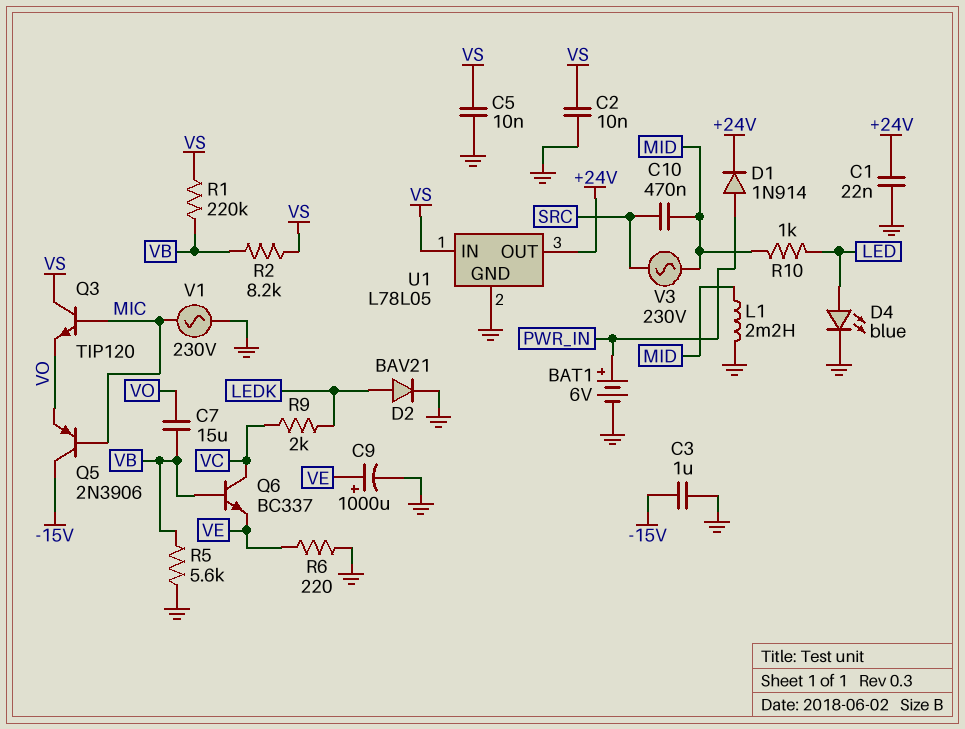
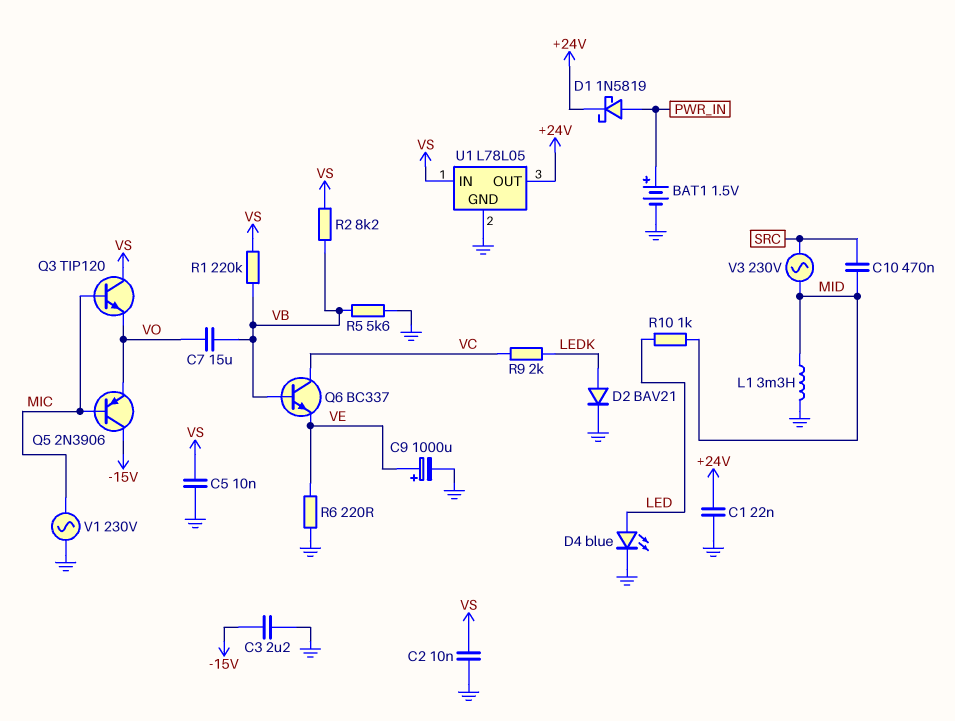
BAT1: 6V (plus PWR_IN, minus GND) -> 1.5V (plus PWR_IN, minus GND)
C3: 1uF (-15V, GND) -> 2.2uF (-15V, GND)
D1: diode 1N914 (A PWR_IN, K +24V) -> schottky 1N5819 (A PWR_IN, K +24V)
L1: 2.2mH (GND, MID) -> 3.3mH (GND, MID)

